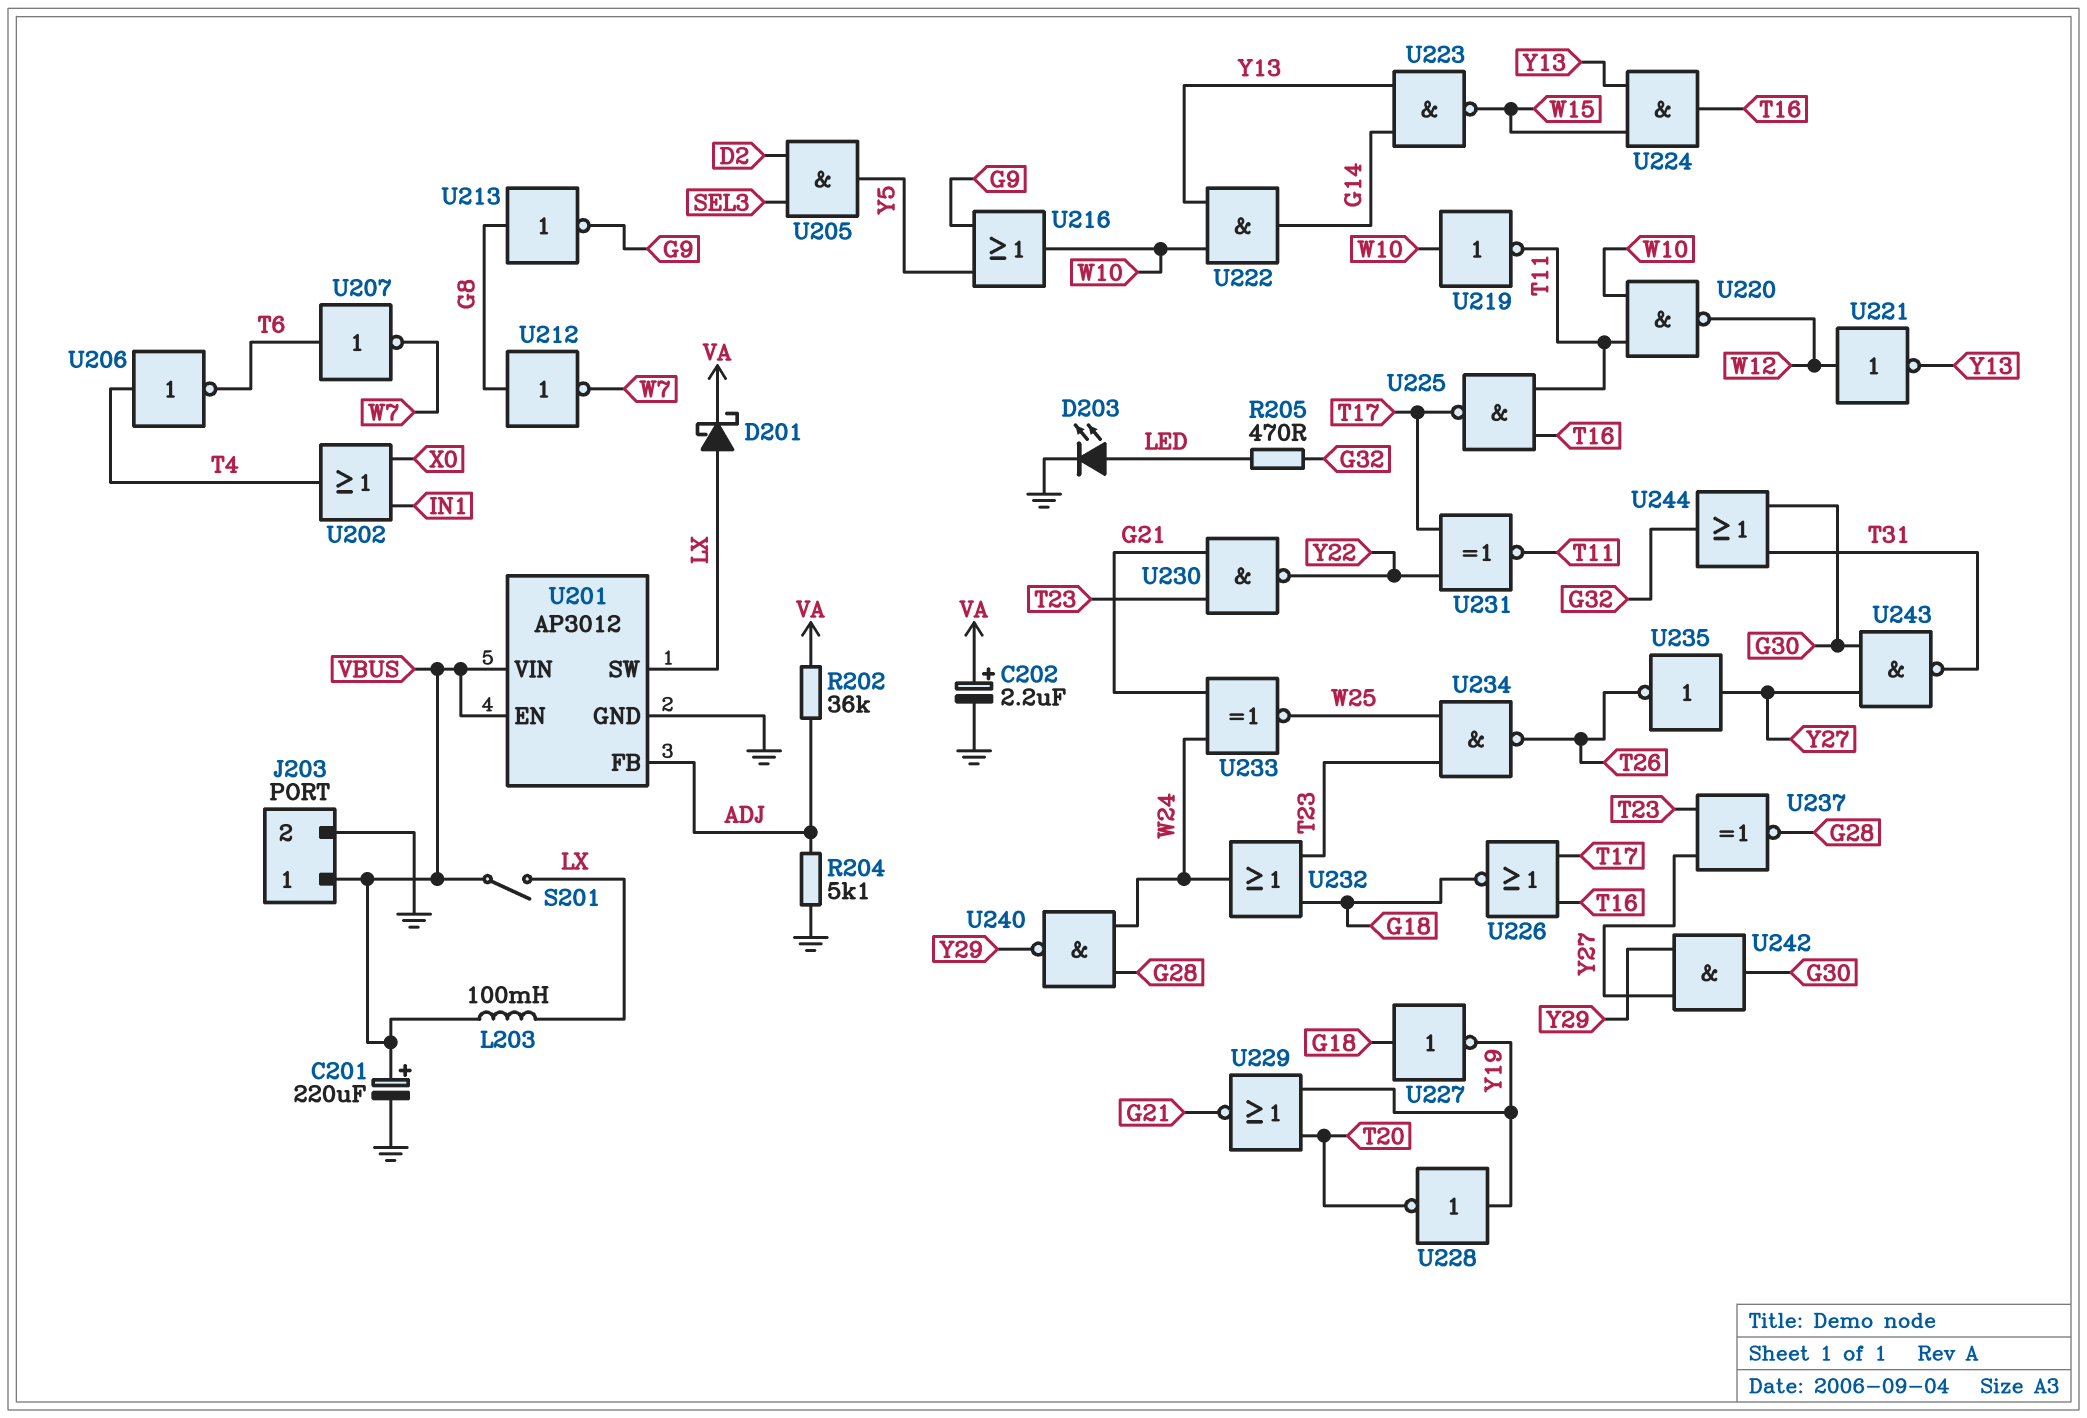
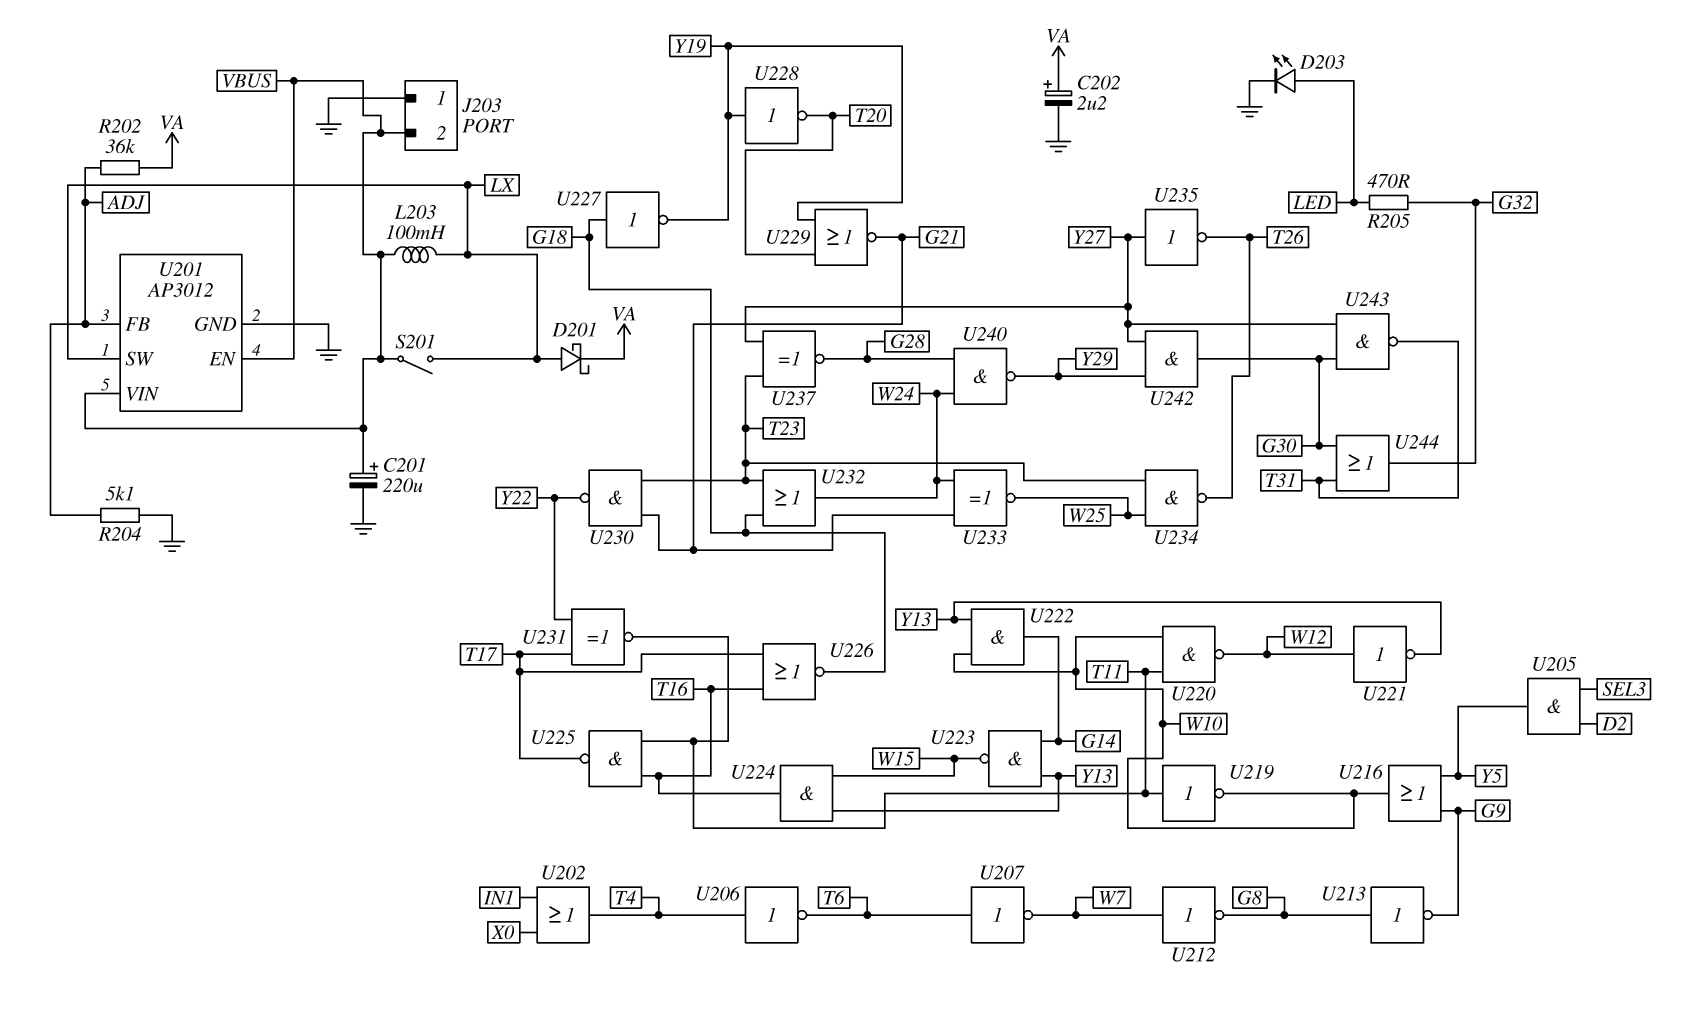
J203 pin 1: VBUS -> GND
J203 pin 2: GND -> VBUS
U212: NOT (in G8, out W7) -> NOT (in W7, out G8)
U219: NOT (in W10, out T11) -> NOT (in T11, out W10)

